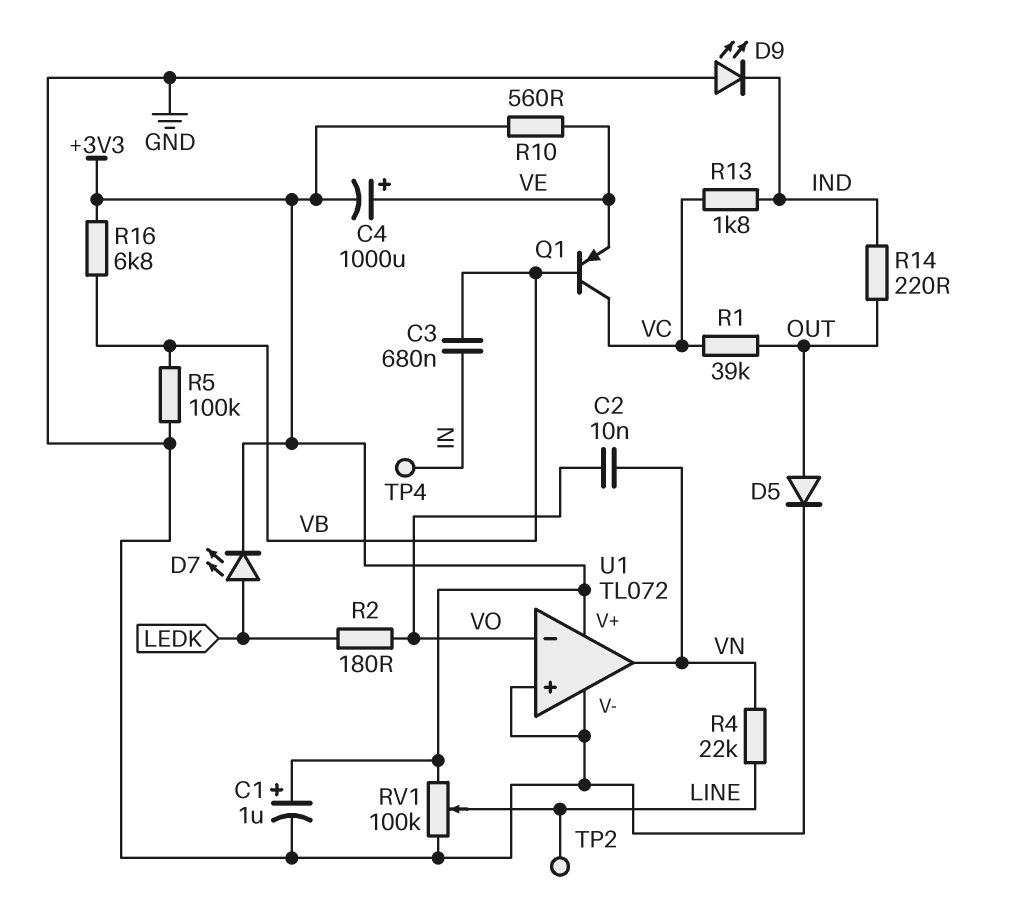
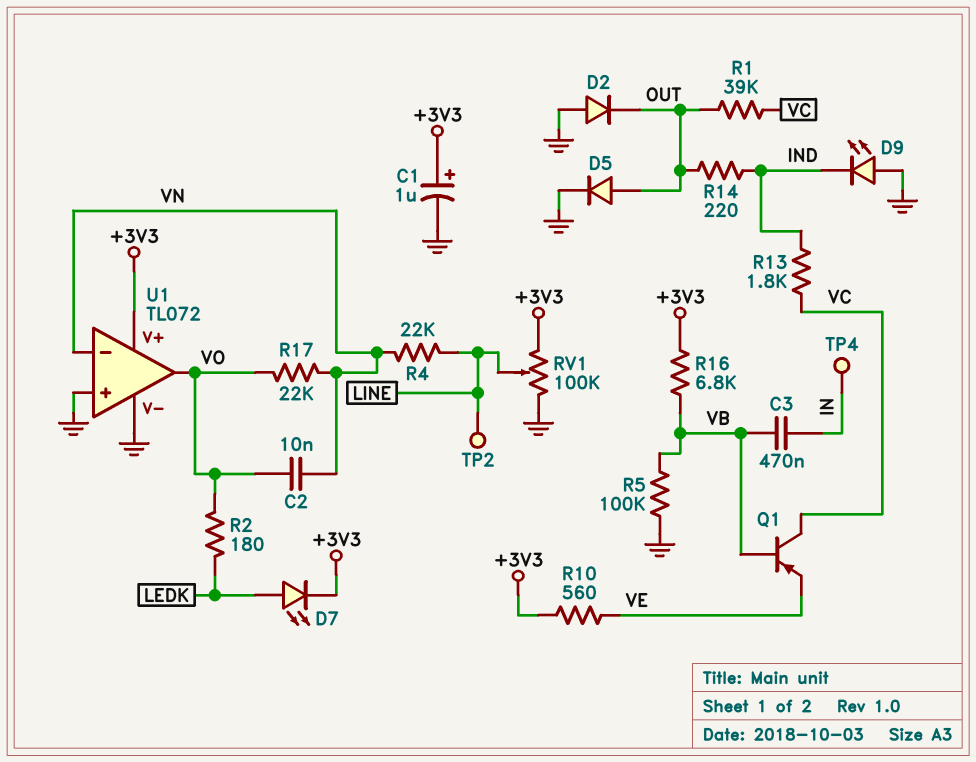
C3: 680nF (IN, VB) -> 470nF (IN, VB)
C4: 1000uF (plus VE, minus +3V3) -> none
D2: none -> diode (A GND, K OUT)
R17: none -> 22k (VN, VO)
U1 pin in-: VO -> VN
U1 pin out: VN -> VO

